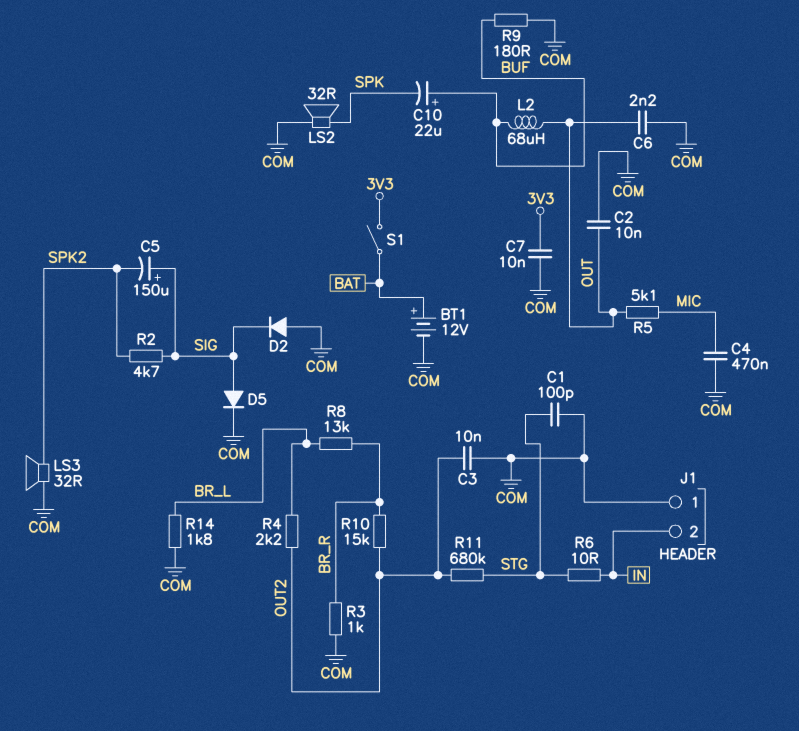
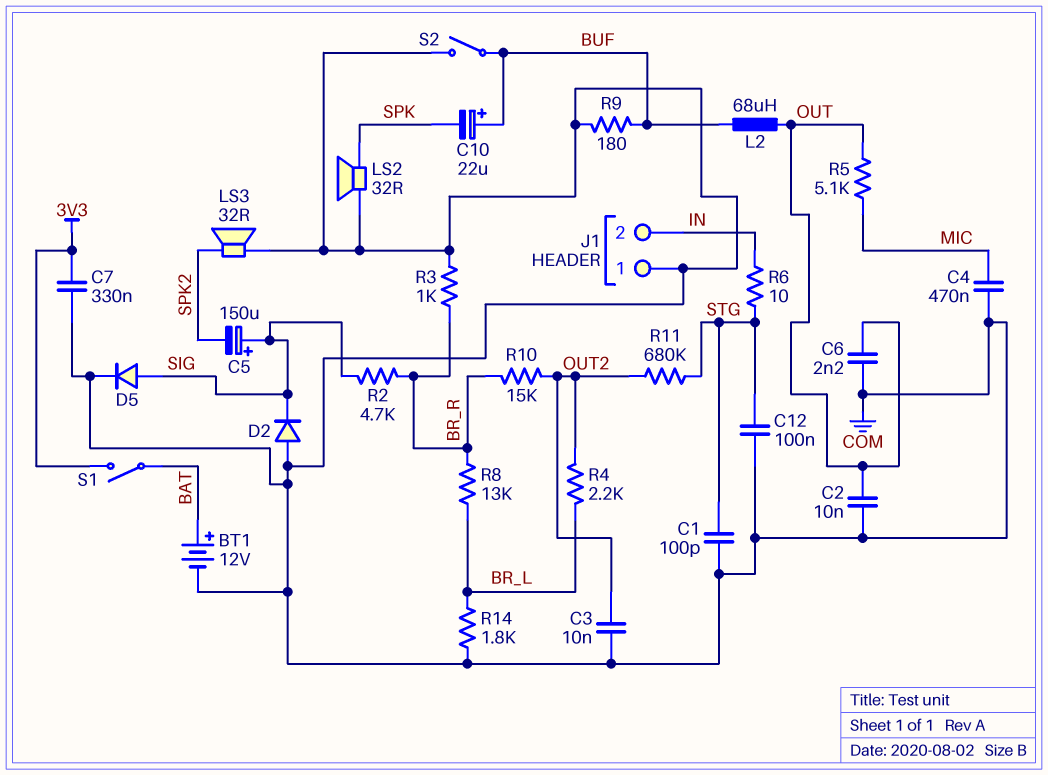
C7: 10nF (3V3, COM) -> 330nF (3V3, COM)
C12: none -> 100nF (COM, STG)
R2: 4.7k (SIG, SPK2) -> 4.7k (BR_R, SIG)
S2: none -> switch (BUF, COM)

